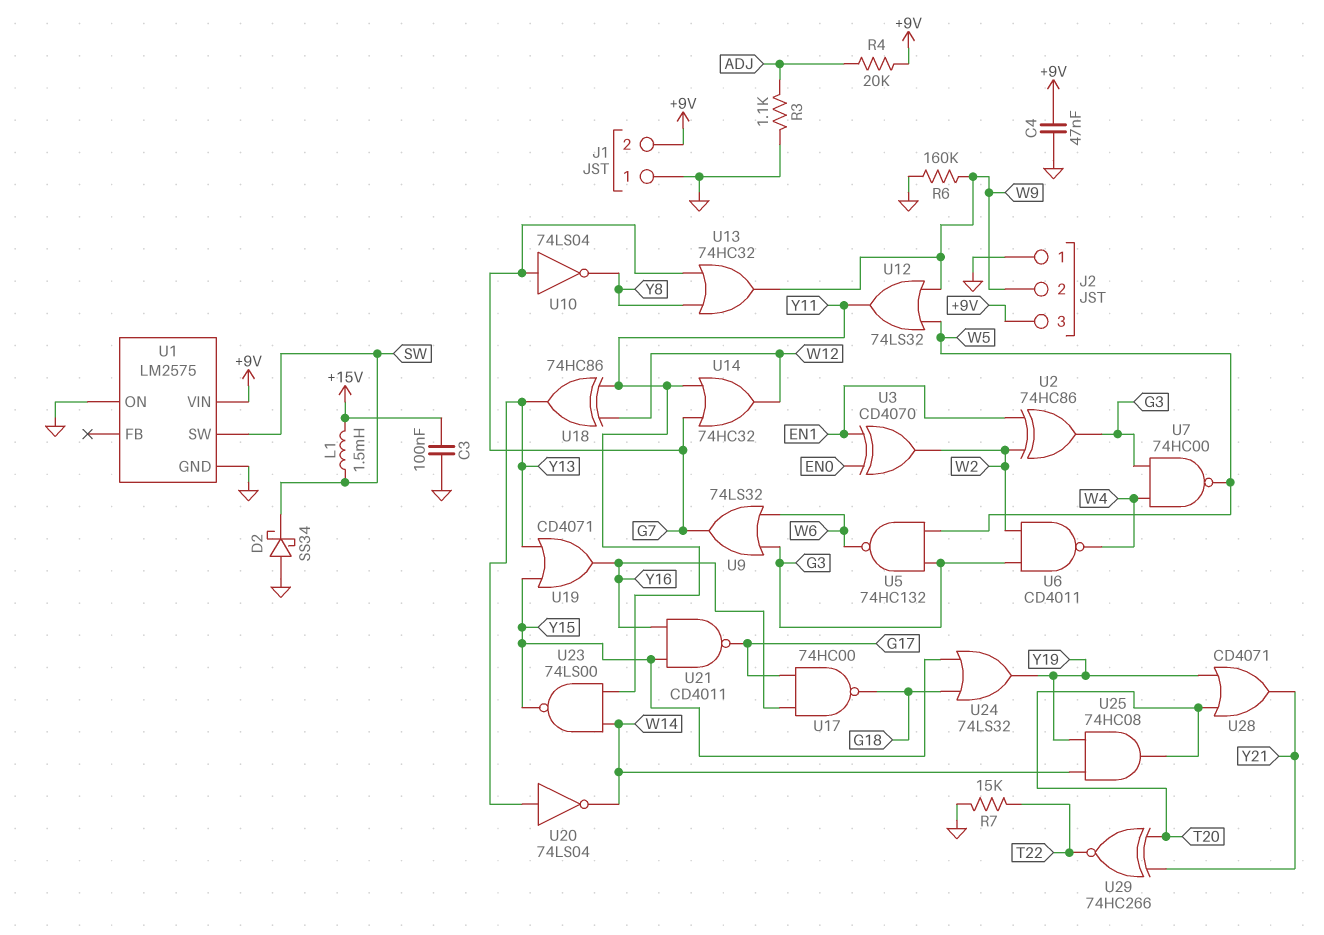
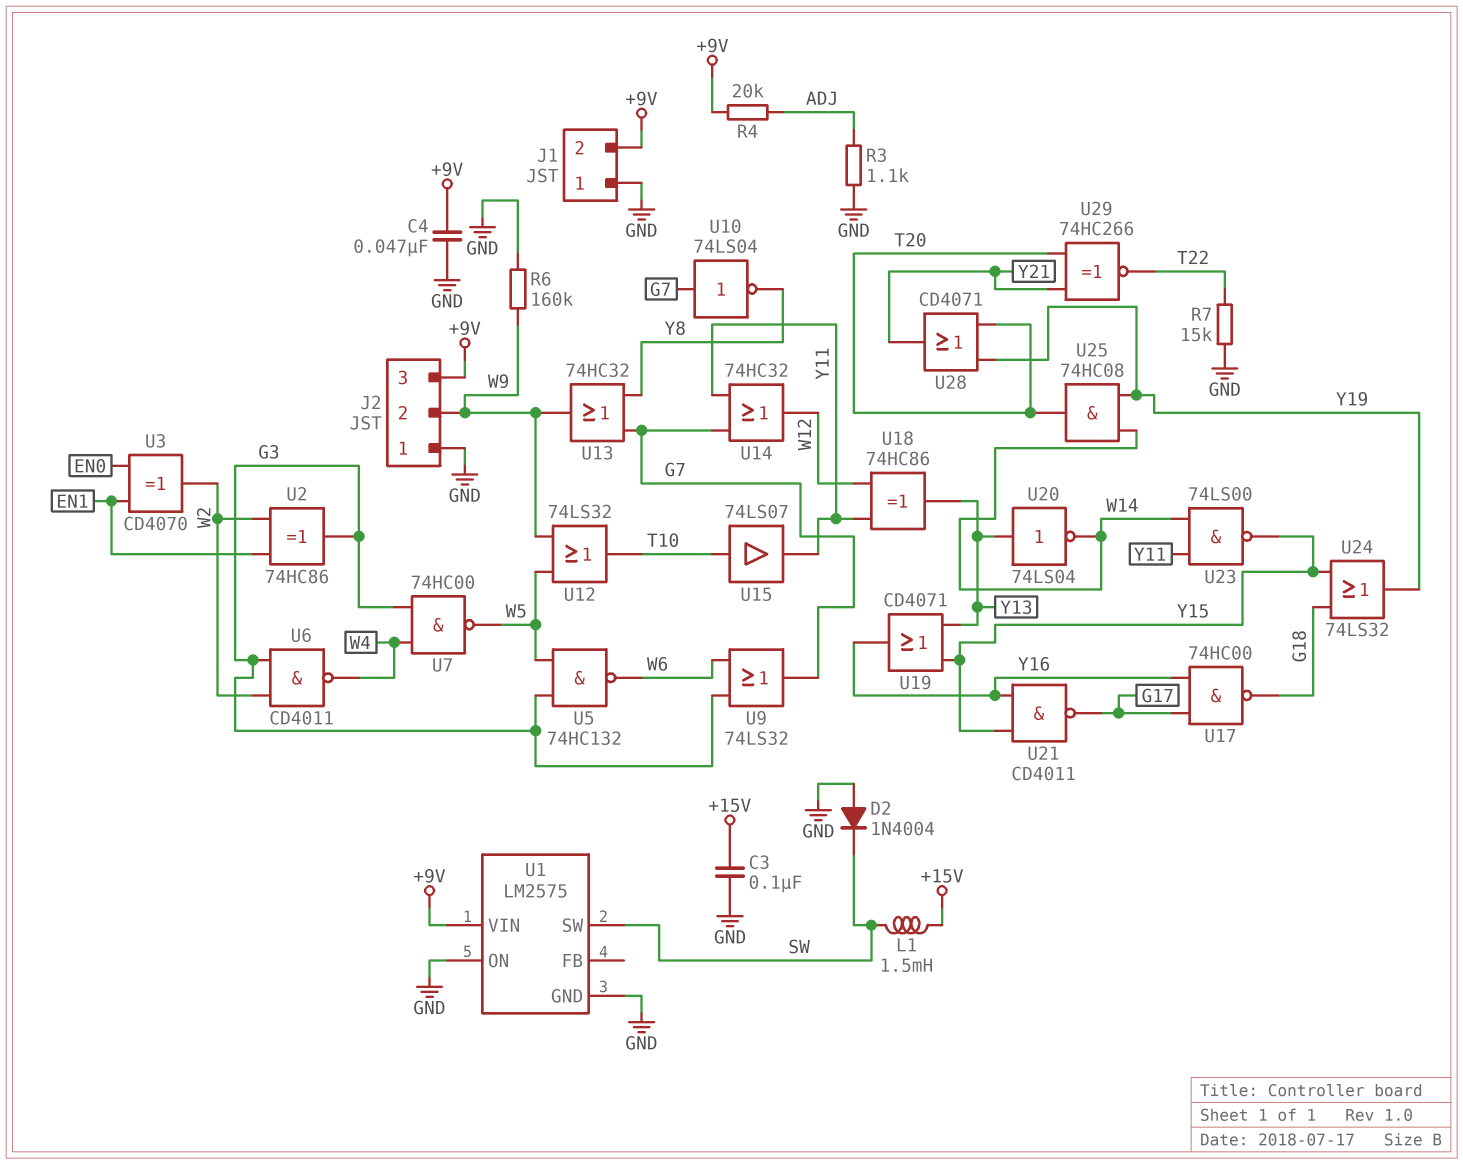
D2: schottky SS34 (A GND, K SW) -> diode 1N4004 (A GND, K SW)
U12: OR 74LS32 (in W5, in W9, out Y11) -> OR 74LS32 (in W5, in W9, out T10)
U15: none -> buffer 74LS07 (in T10, out Y11)

